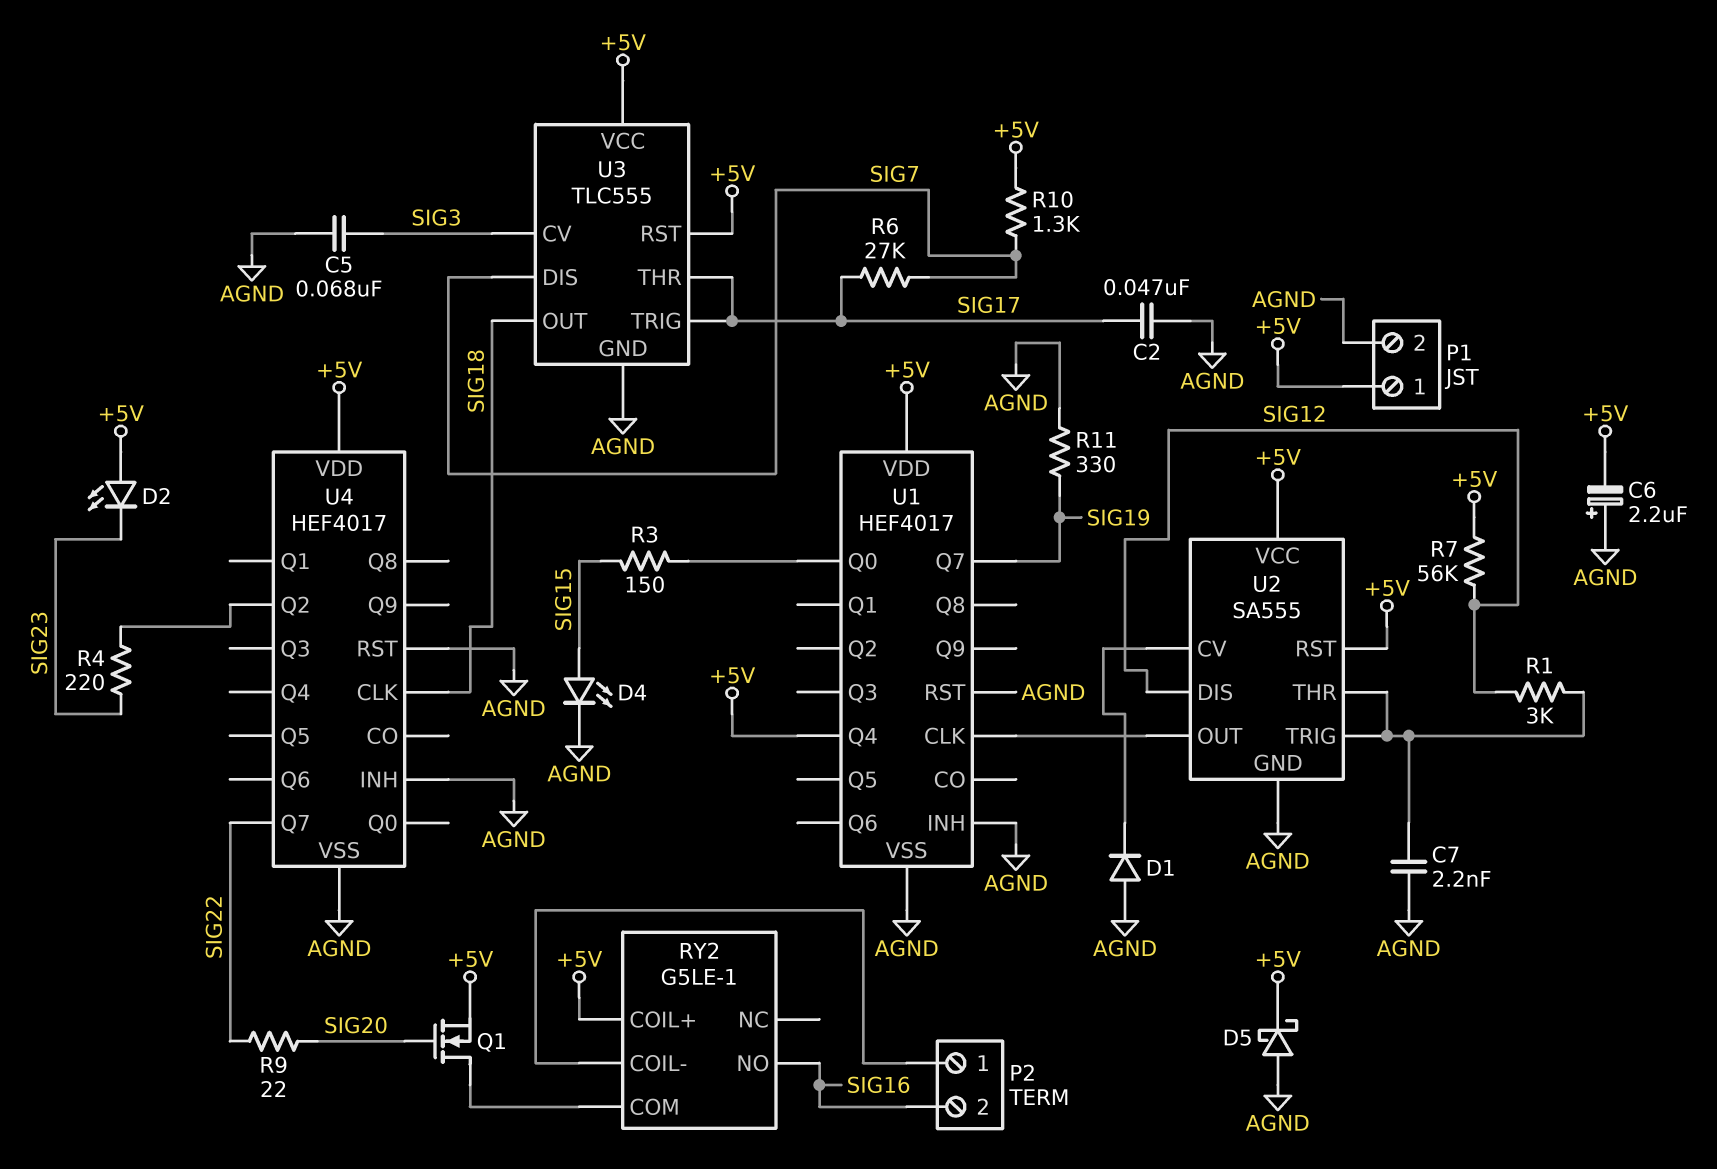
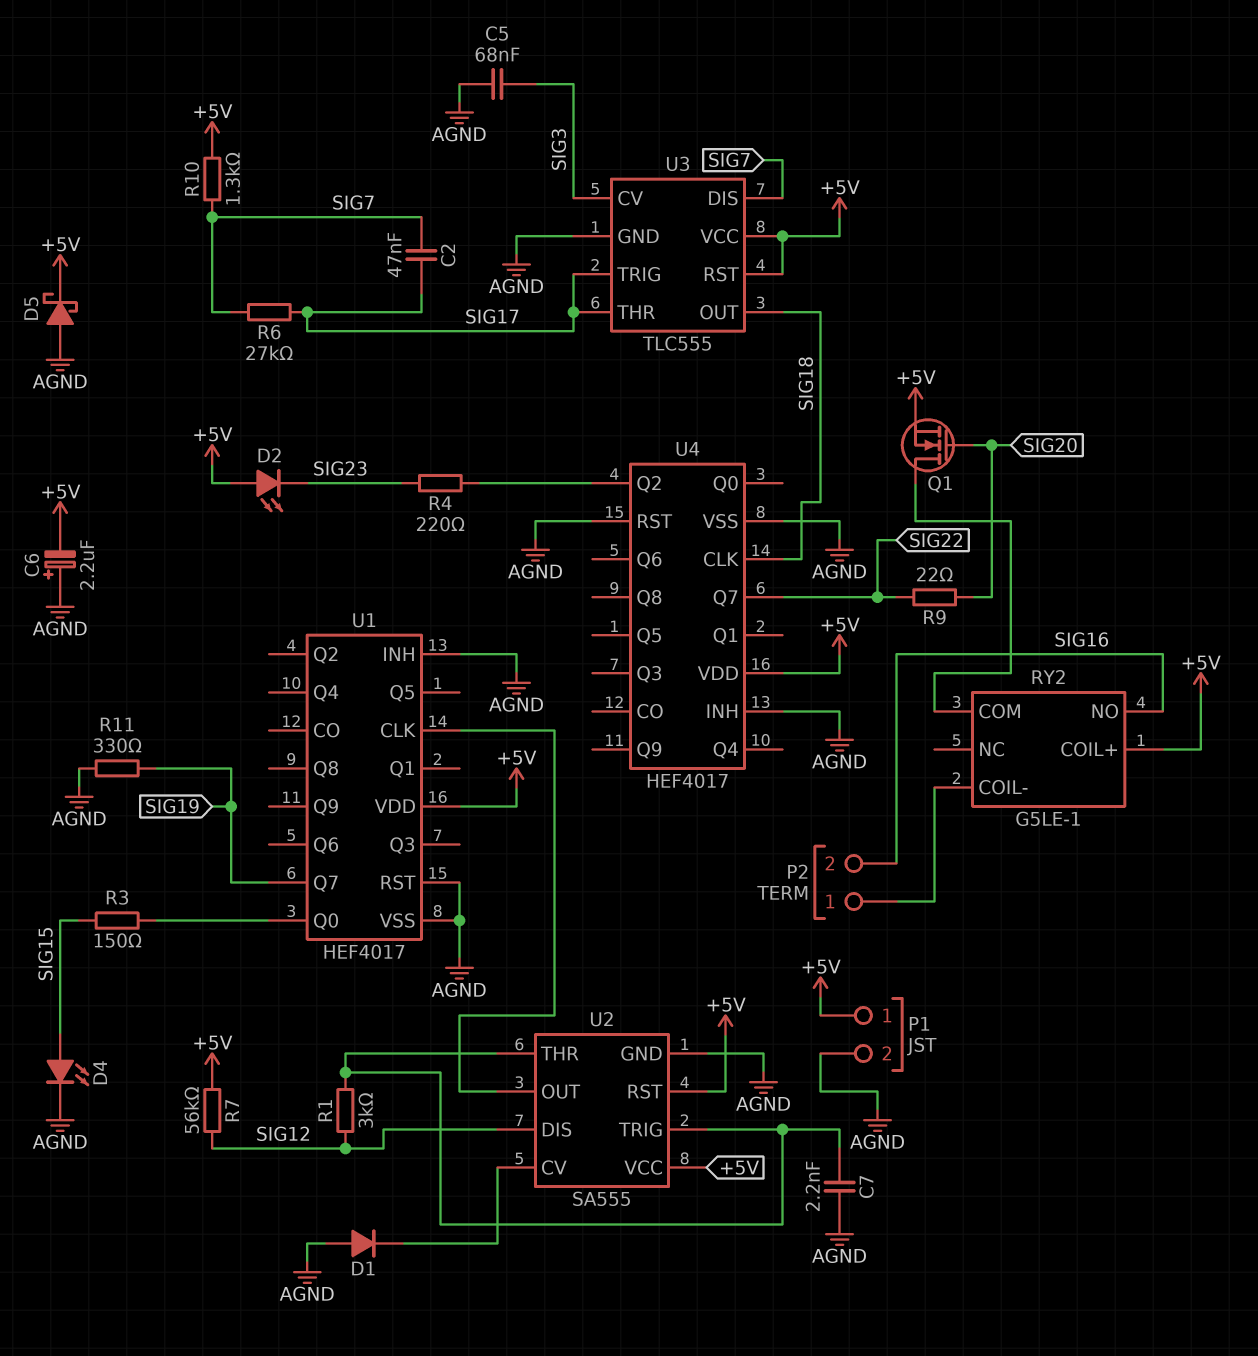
C2: 47nF (AGND, SIG17) -> 47nF (SIG7, SIG17)
U1 pin Q4: +5V -> none

